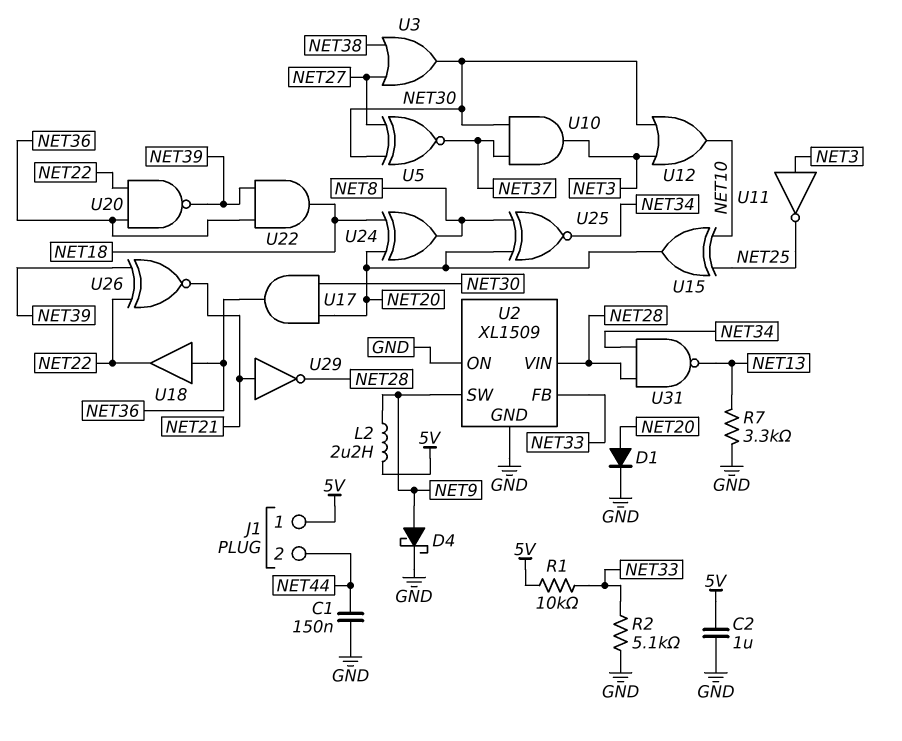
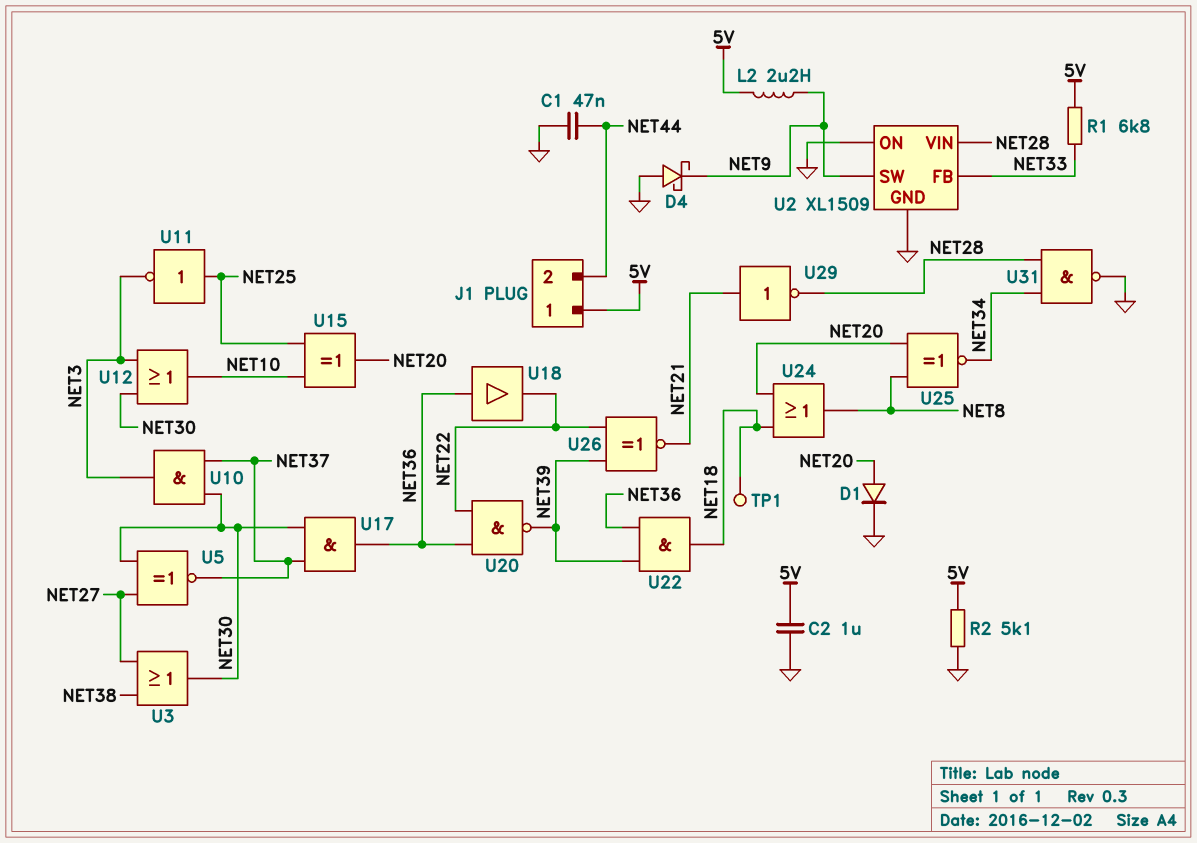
C1: 150nF (GND, NET44) -> 47nF (GND, NET44)
D4: schottky (A NET9, K GND) -> schottky (A GND, K NET9)
R1: 10k (5V, NET33) -> 6.8k (5V, NET33)
R2: 5.1k (GND, NET33) -> 5.1k (5V, GND)
R7: 3.3k (GND, NET13) -> none
TP1: none -> test point (NET18)
U11: NOT (in NET3, out NET25) -> NOT (in NET25, out NET3)
U17: AND (in NET20, in NET30, out NET36) -> AND (in NET30, in NET37, out NET36)
U24: XOR (in NET18, in NET20, out NET8) -> OR (in NET18, in NET20, out NET8)
U31: NAND (in NET28, in NET34, out NET13) -> NAND (in NET28, in NET34, out GND)

